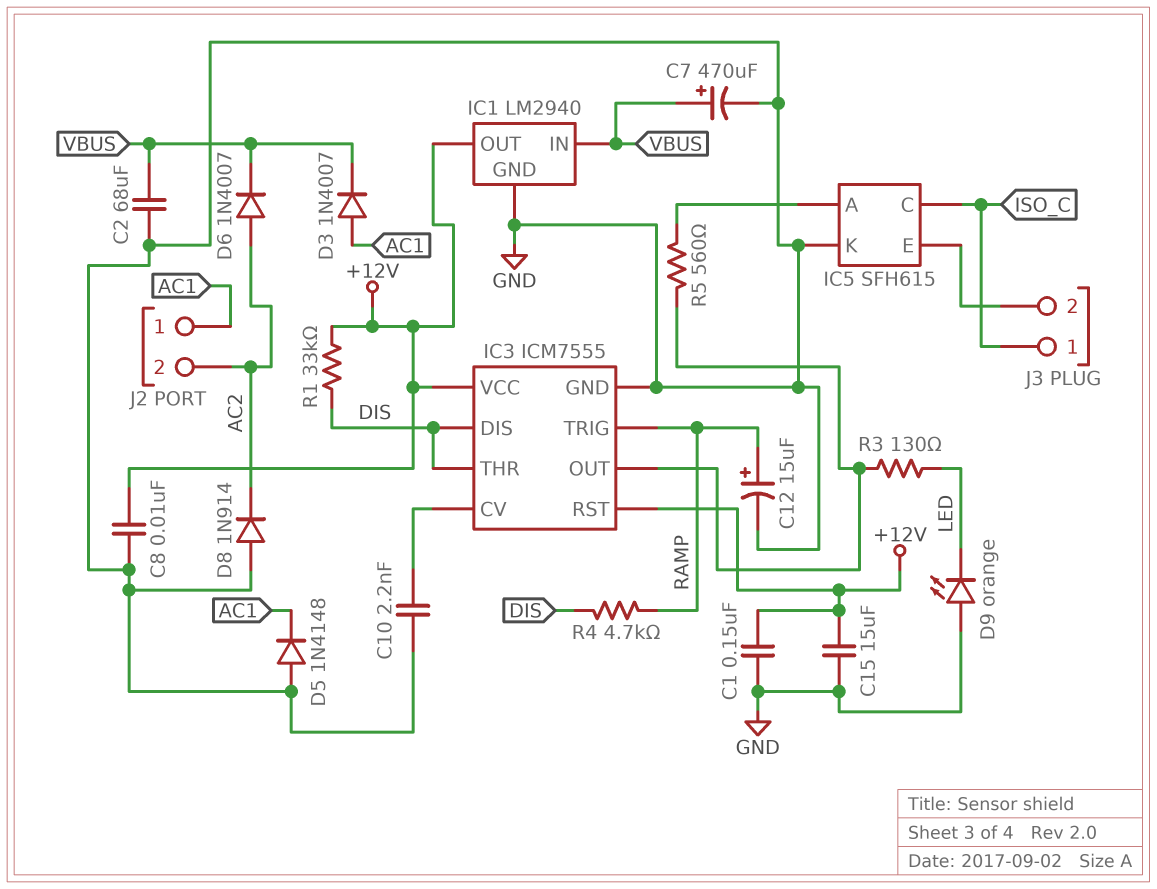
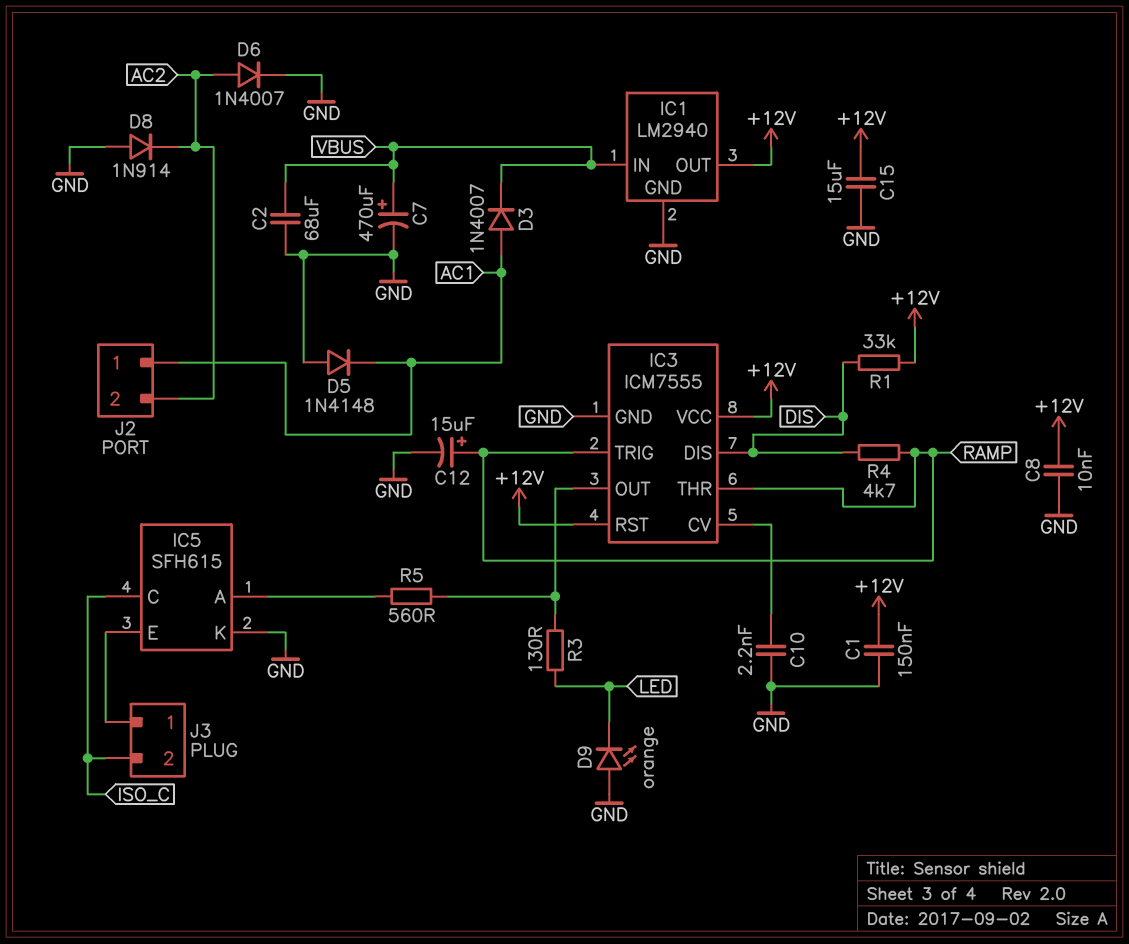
D6: diode 1N4007 (A AC2, K VBUS) -> diode 1N4007 (A AC2, K GND)
IC3 pin THR: DIS -> RAMP
J3 pin 1: ISO_C -> IC5/E
J3 pin 2: IC5/E -> ISO_C

